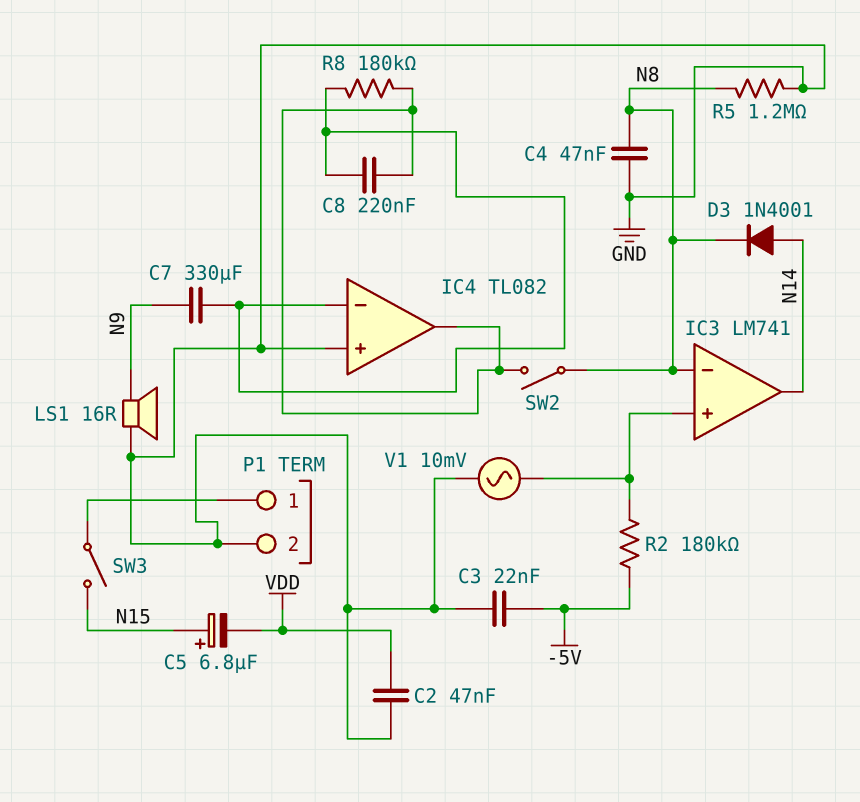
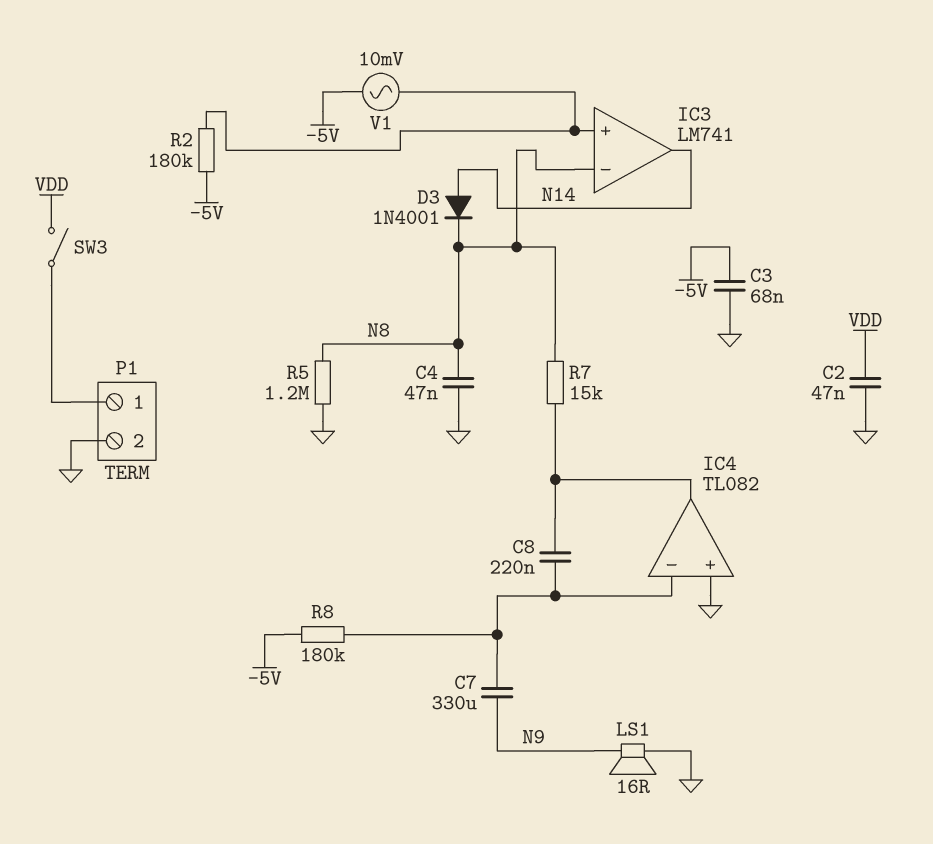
C3: 22nF (-5V, GND) -> 68nF (-5V, GND)
C5: 6.8uF (plus N15, minus VDD) -> none
R7: none -> 15k (IC4/out, N8)
R8: 180k (IC4/in-, IC4/out) -> 180k (-5V, IC4/in-)
SW2: switch (IC4/out, N8) -> none
SW3: switch (N15, P1/1) -> switch (P1/1, VDD)
V1: AC 10mV (GND, IC3/in+) -> AC 10mV (-5V, IC3/in+)

